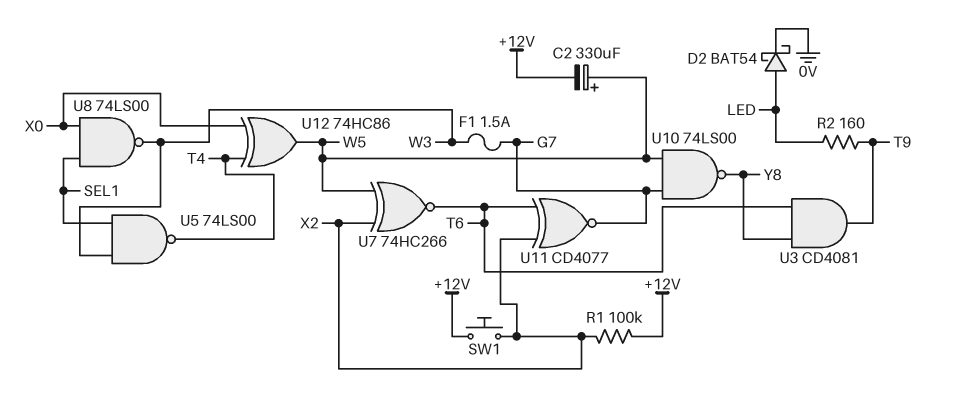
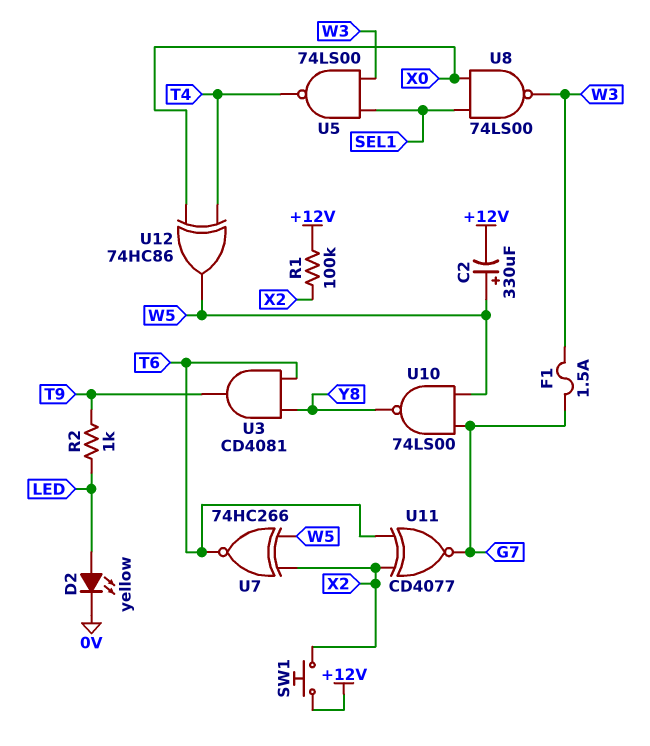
D2: schottky BAT54 (A LED, K 0V) -> LED yellow (A LED, K 0V)
R2: 160 (LED, T9) -> 1k (LED, T9)

